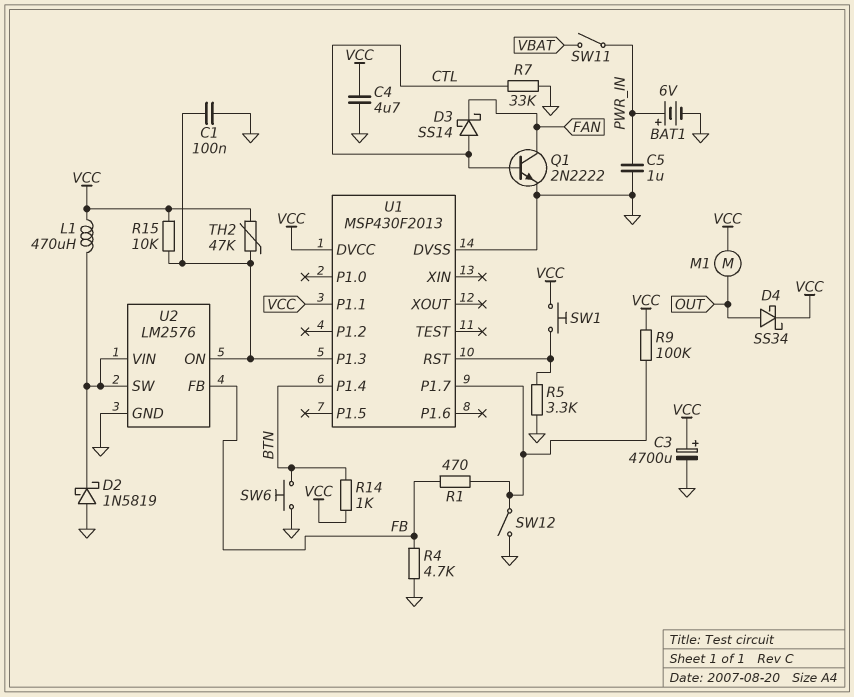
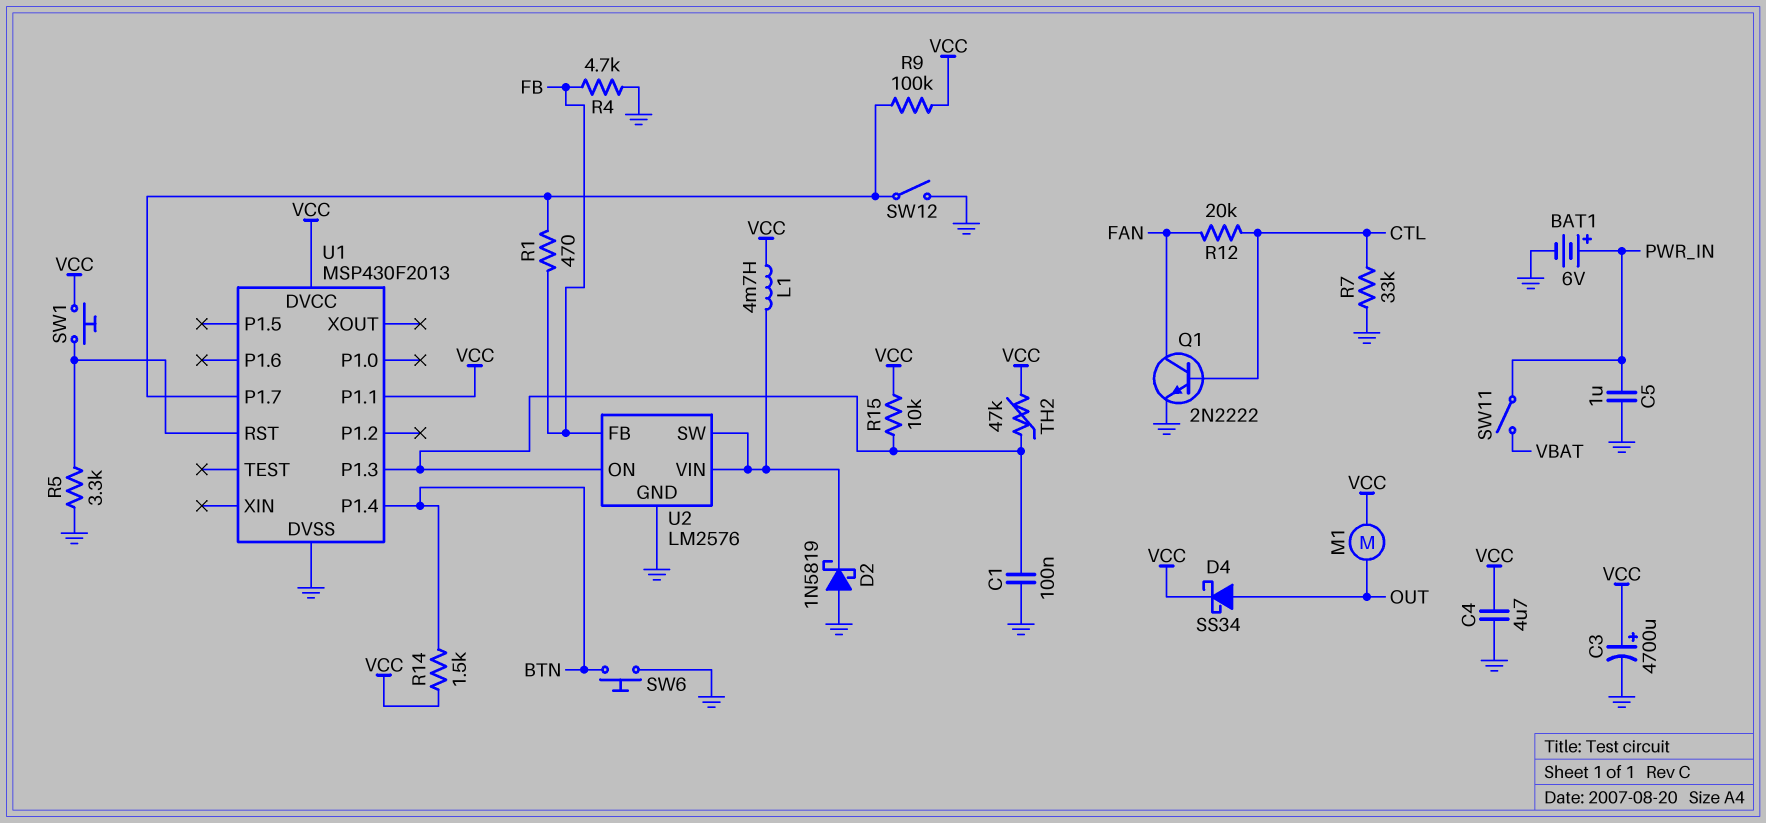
D3: schottky SS14 (A CTL, K FAN) -> none
L1: 470uH (U2/SW, VCC) -> 4.7mH (U2/SW, VCC)
R12: none -> 20k (CTL, FAN)
R14: 1k (BTN, VCC) -> 1.5k (BTN, VCC)

